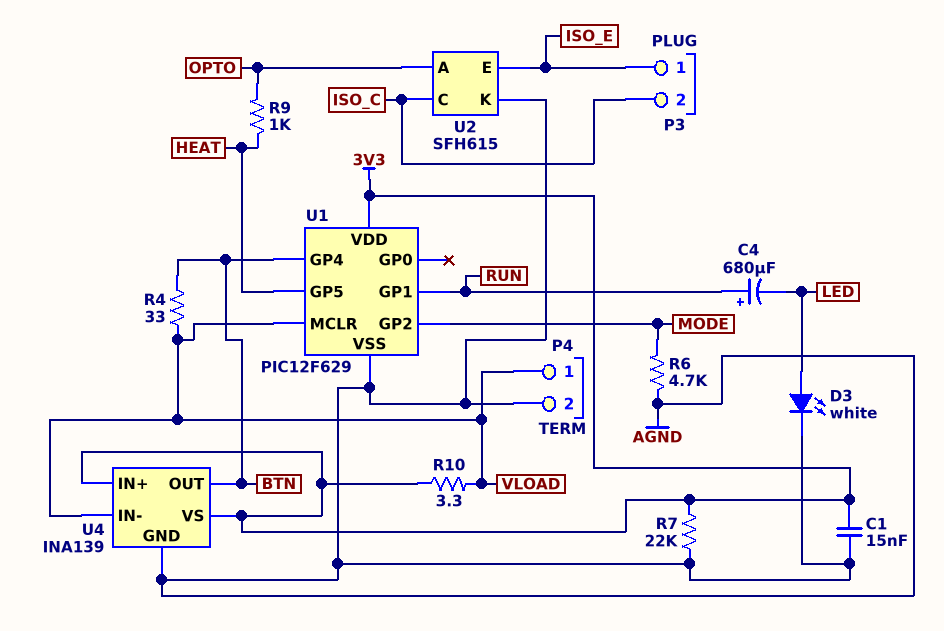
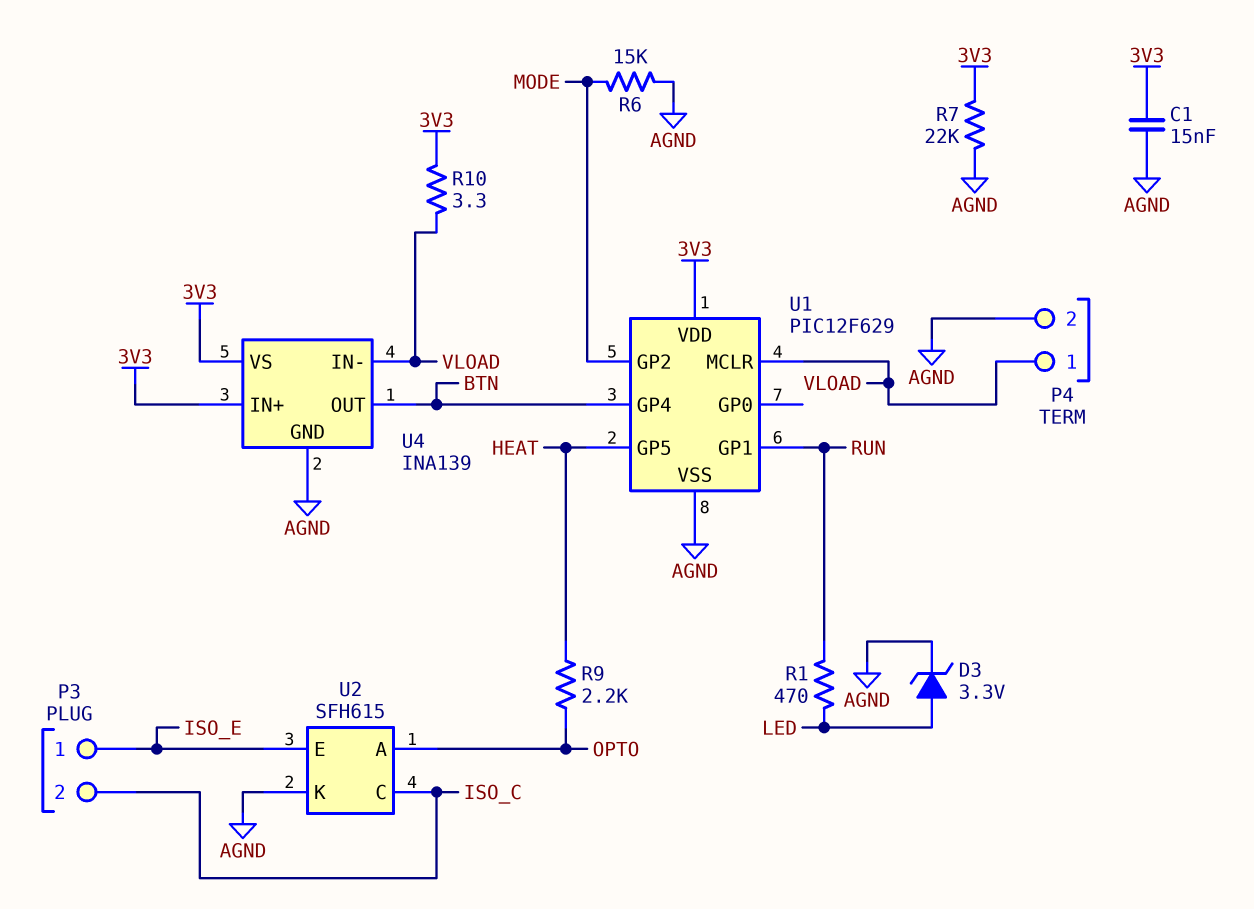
C4: 680uF (plus RUN, minus LED) -> none
D3: LED white (A LED, K AGND) -> zener 3.3V (A LED, K AGND)
R1: none -> 470 (LED, RUN)
R4: 33 (BTN, VLOAD) -> none
R6: 4.7k (AGND, MODE) -> 15k (AGND, MODE)
R9: 1k (HEAT, OPTO) -> 2.2k (HEAT, OPTO)

